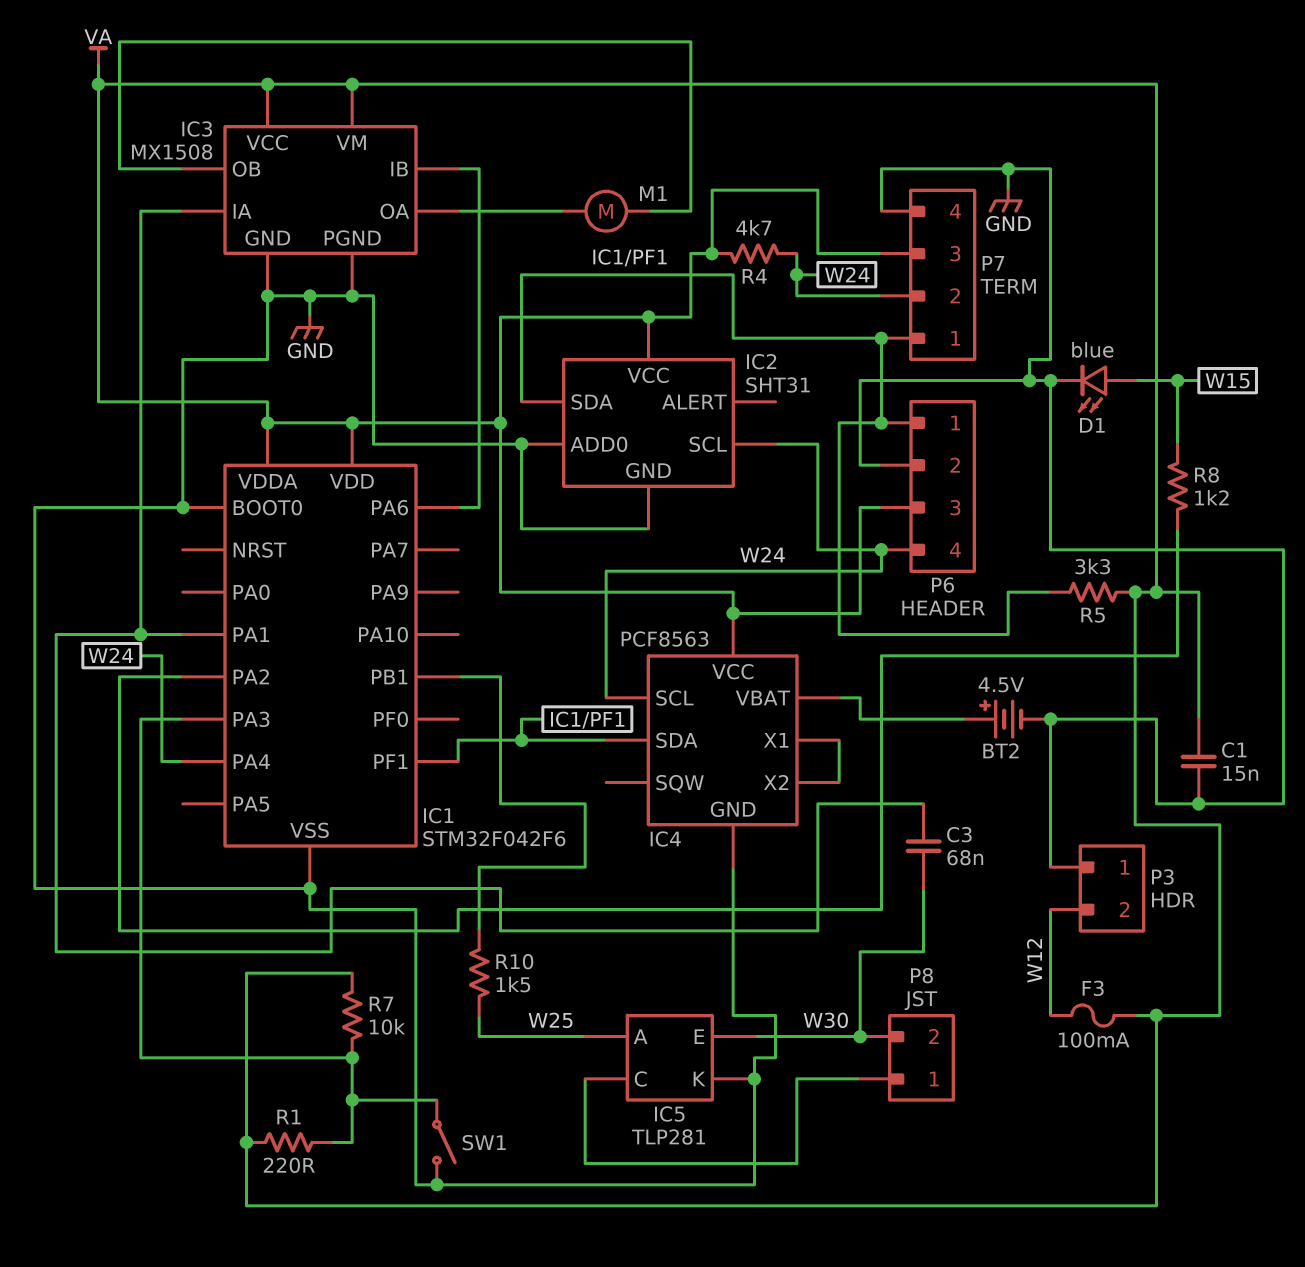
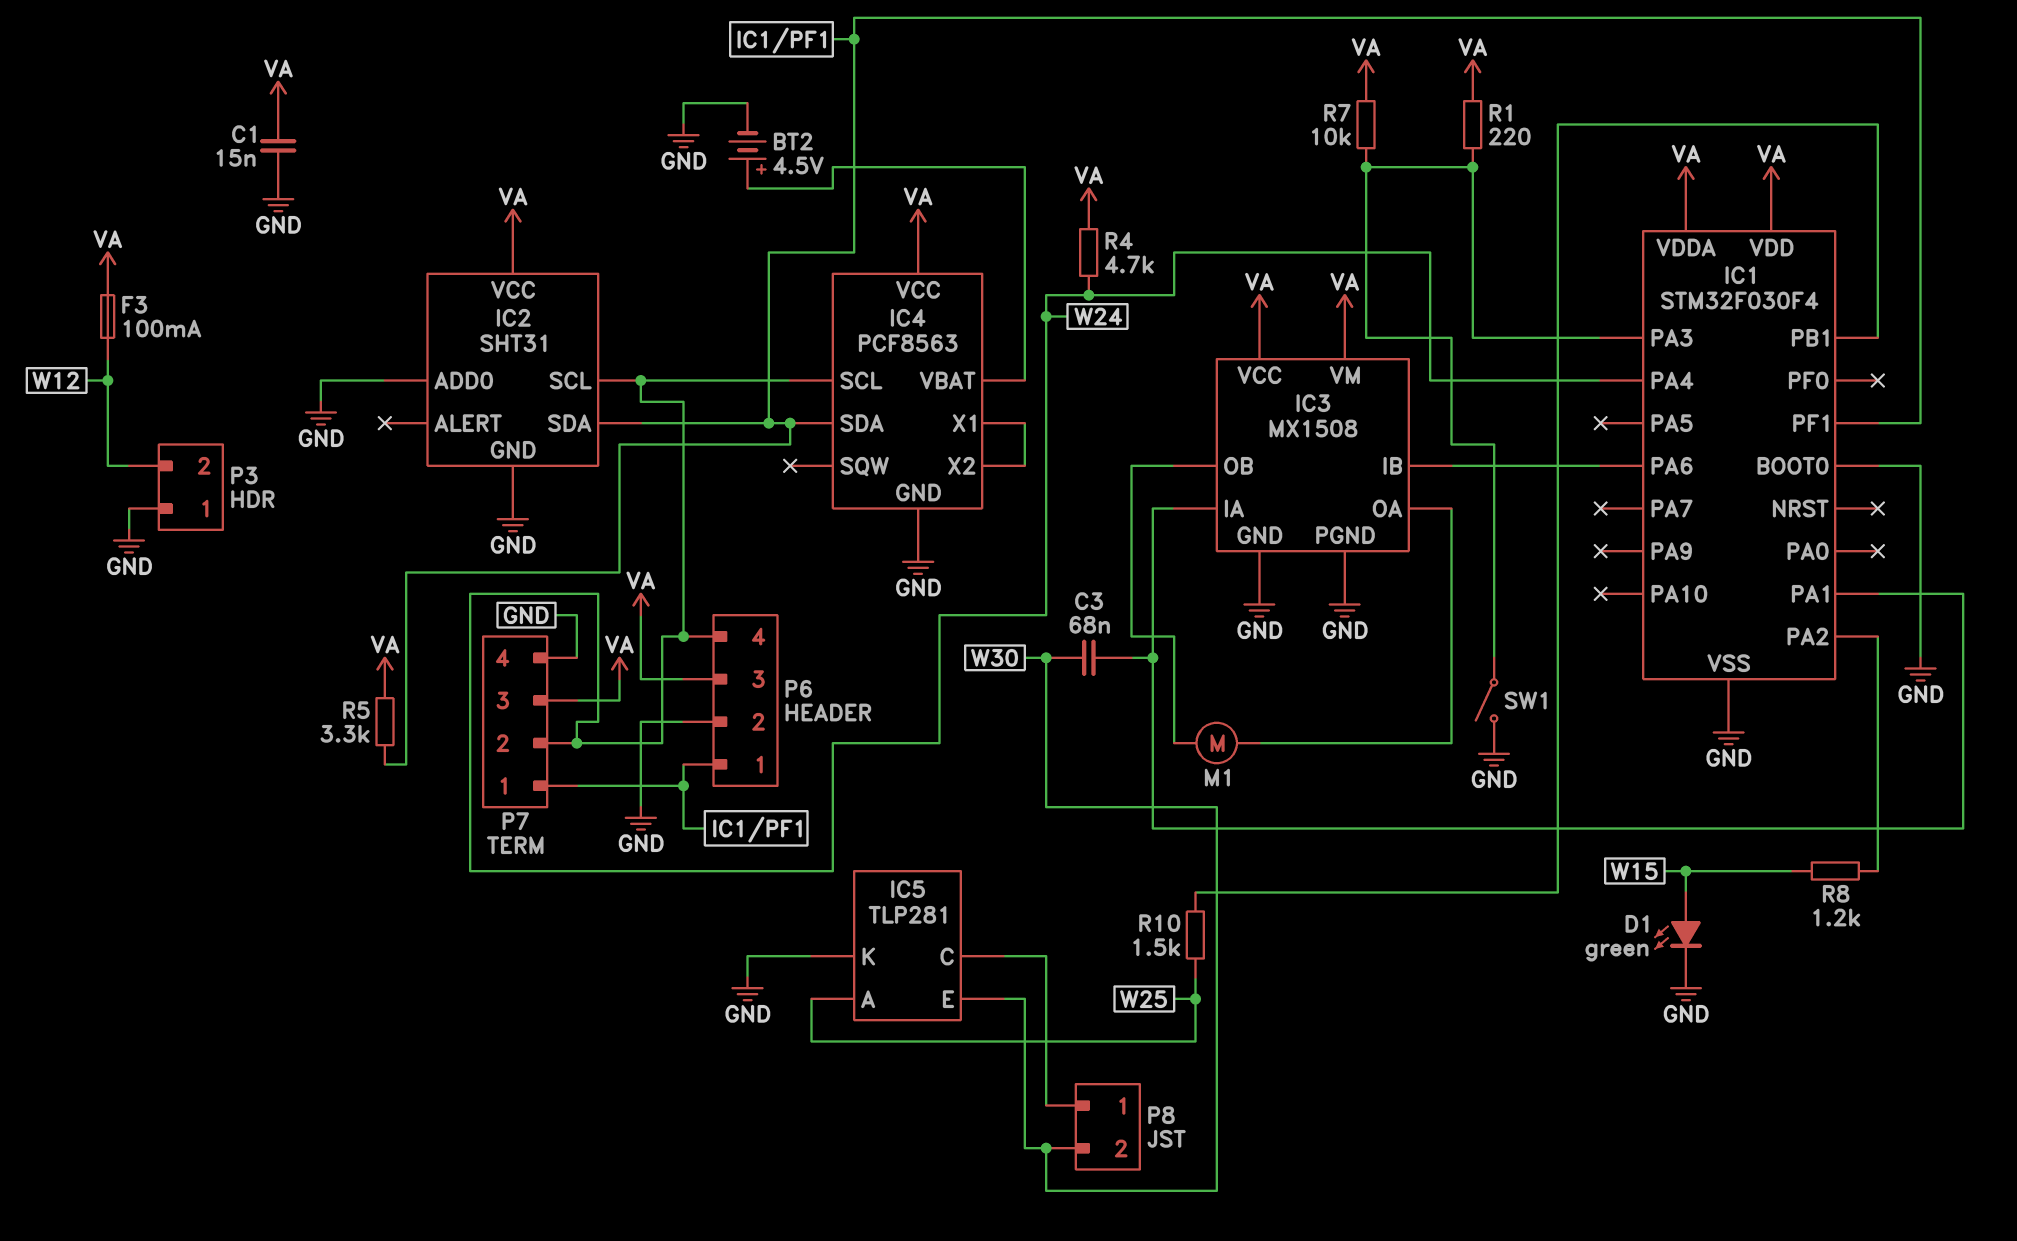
D1: LED blue (A W15, K GND) -> LED green (A W15, K GND)
IC1: STM32F042F6 -> STM32F030F4

